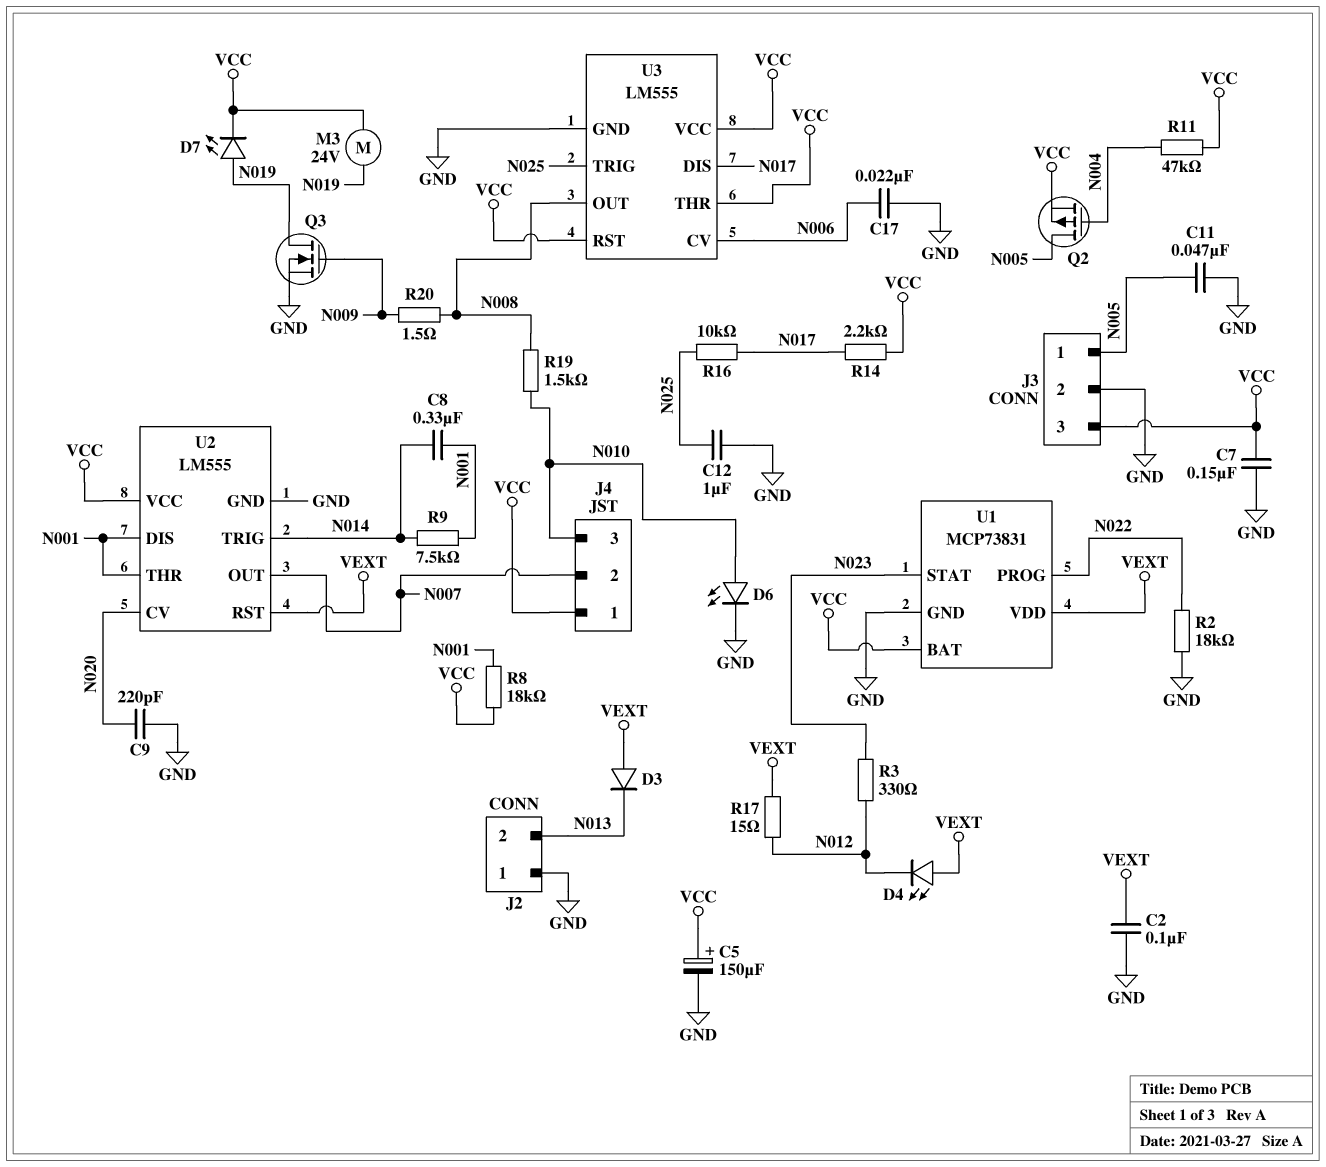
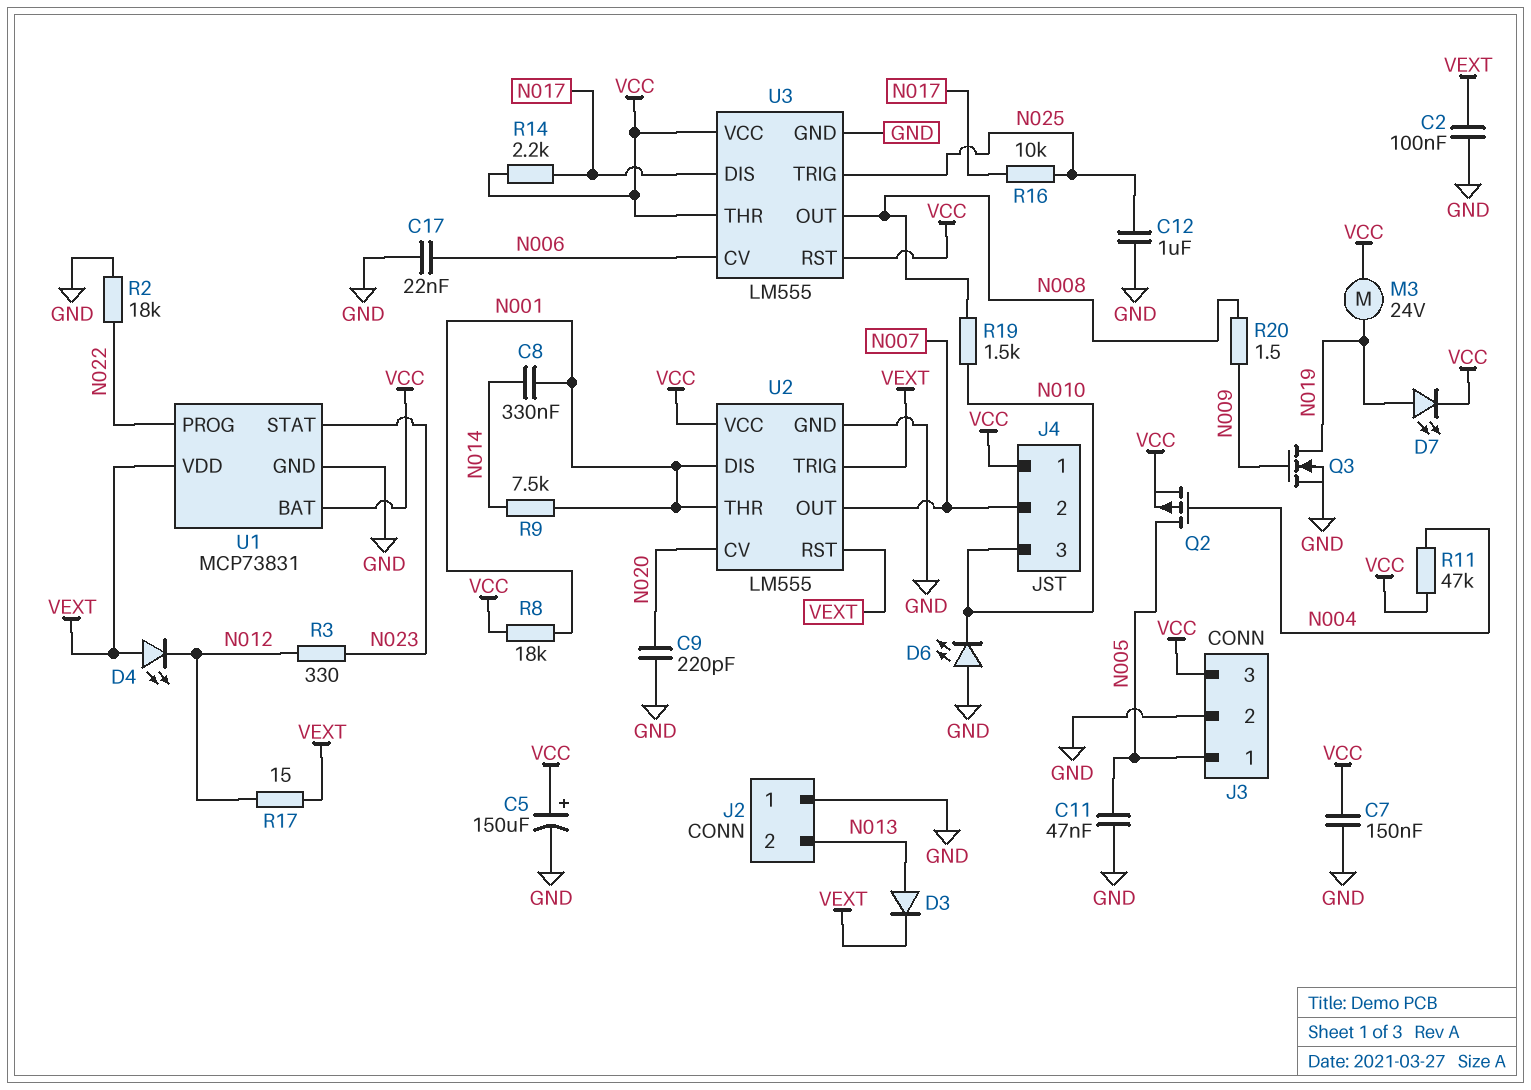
D3: diode (A VEXT, K N013) -> diode (A N013, K VEXT)
D6: LED (A N010, K GND) -> LED (A GND, K N010)
U2 pin TRIG: N014 -> VEXT

